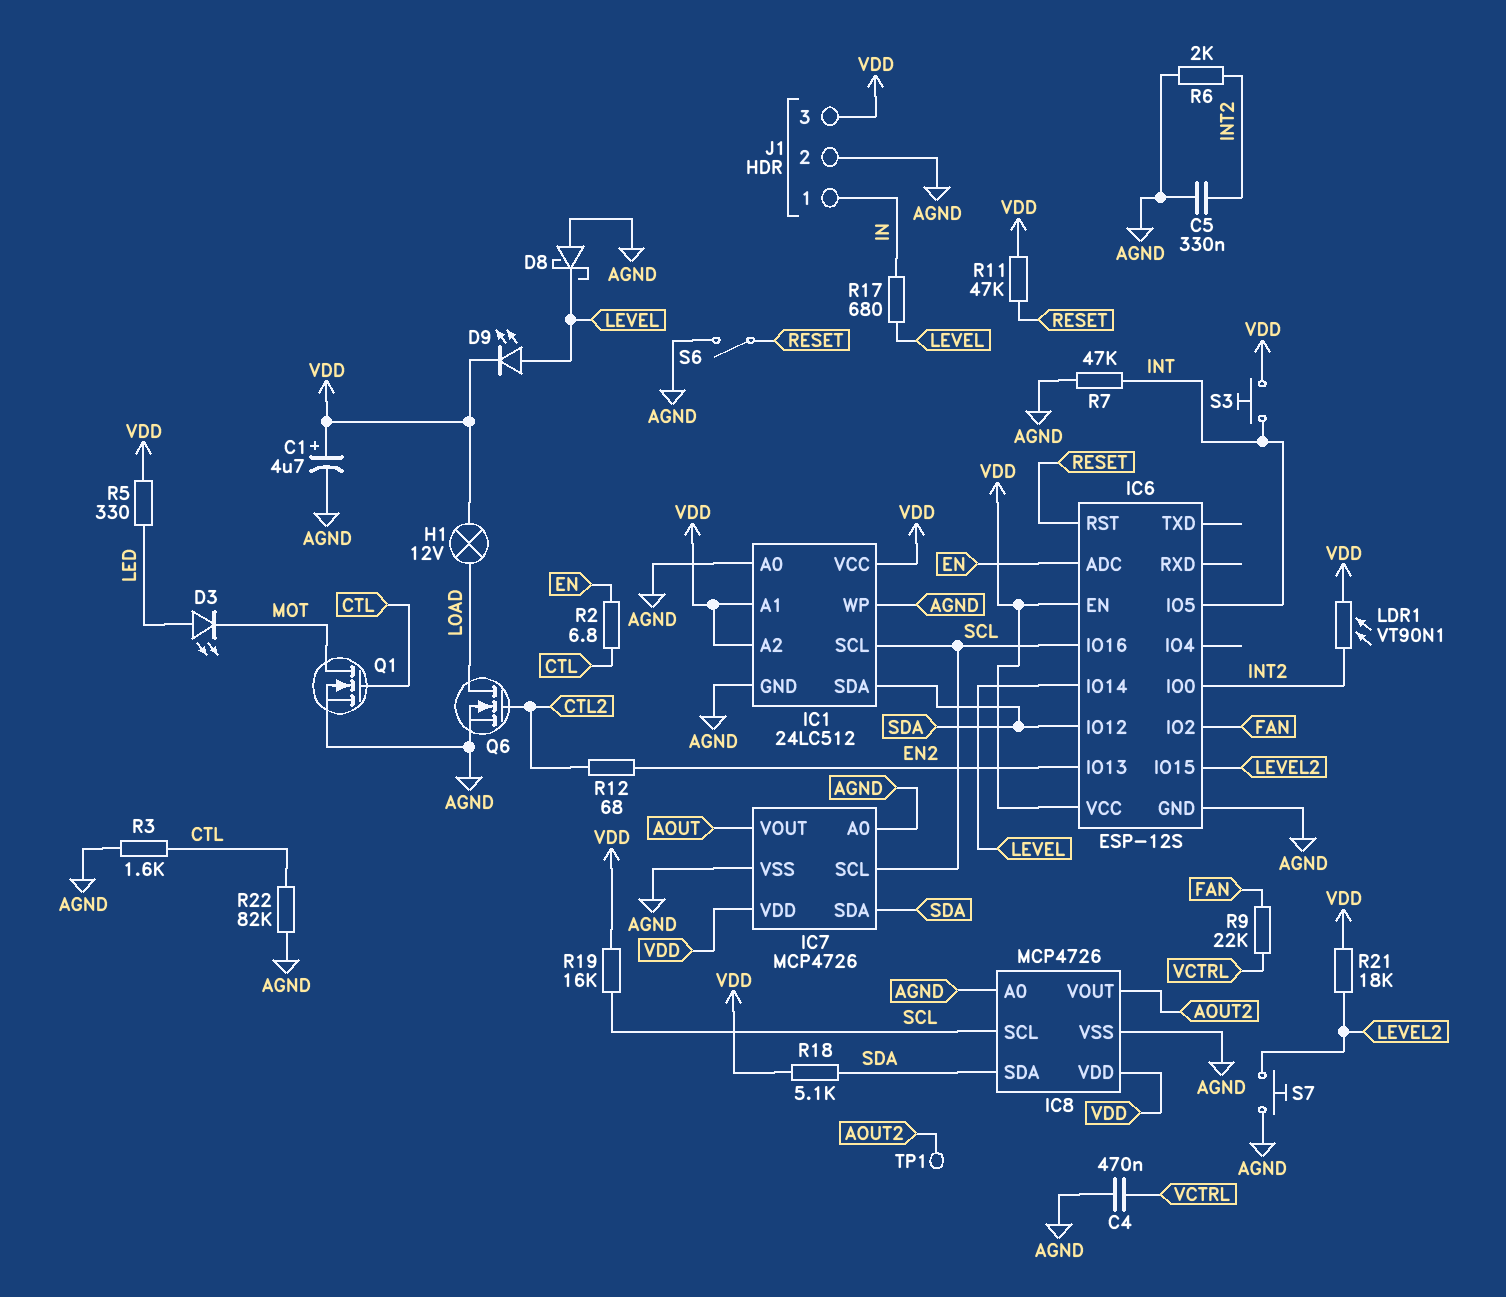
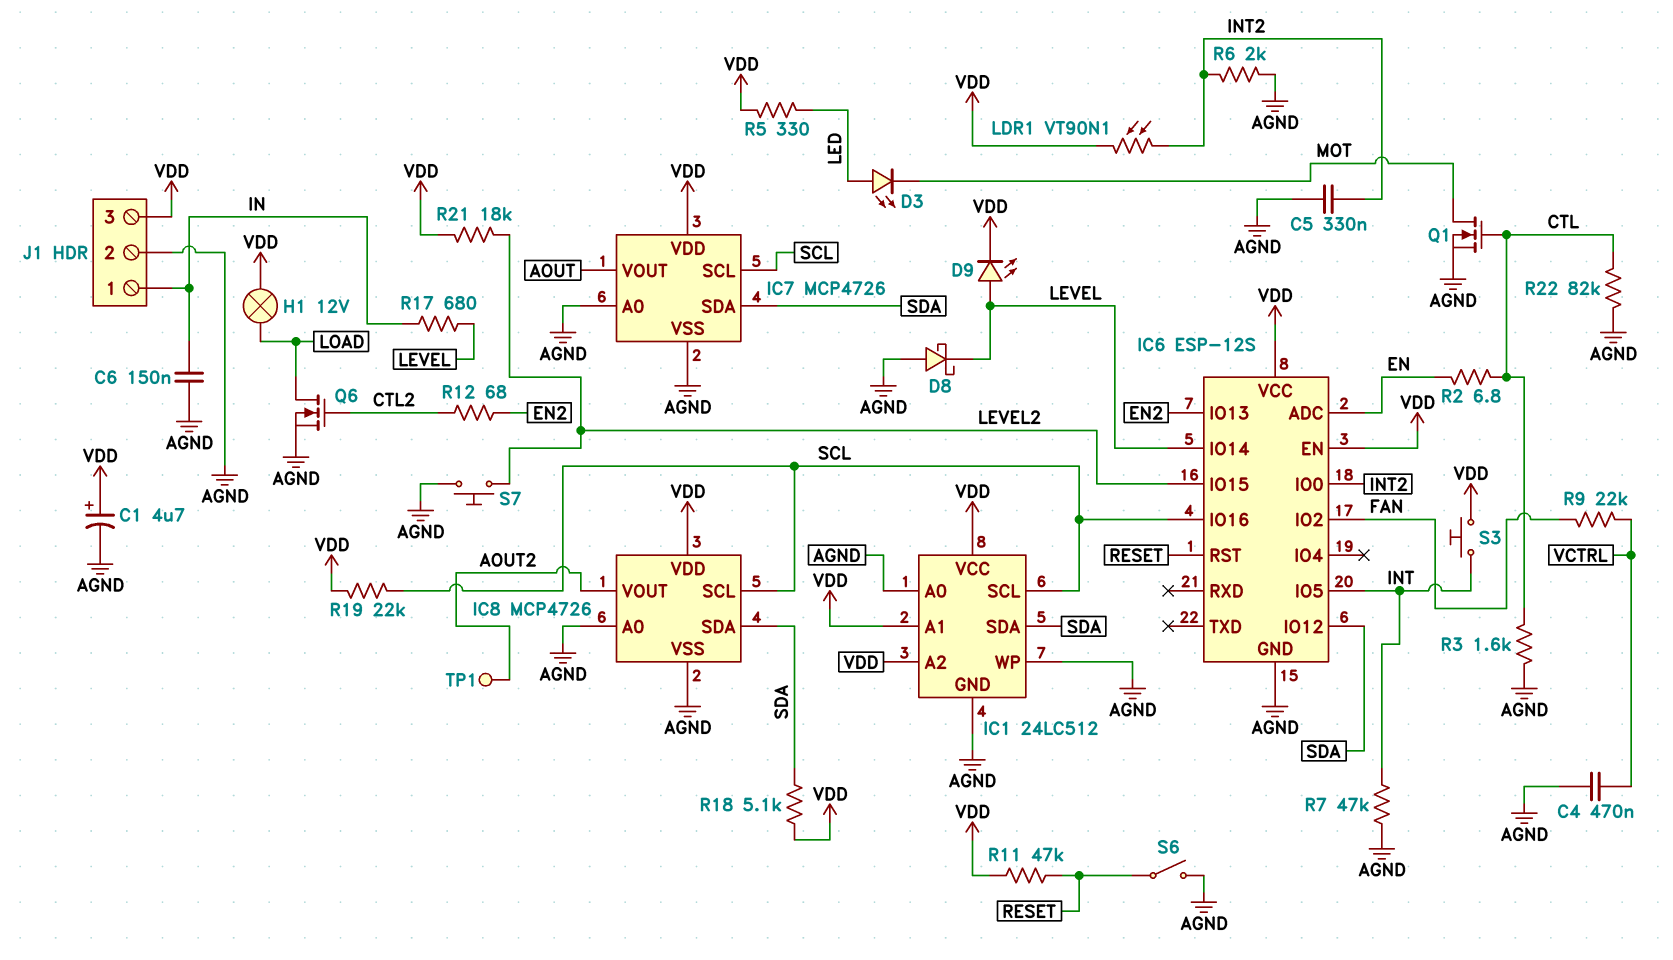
C6: none -> 150nF (AGND, IN)
R19: 16k (SCL, VDD) -> 22k (SCL, VDD)

